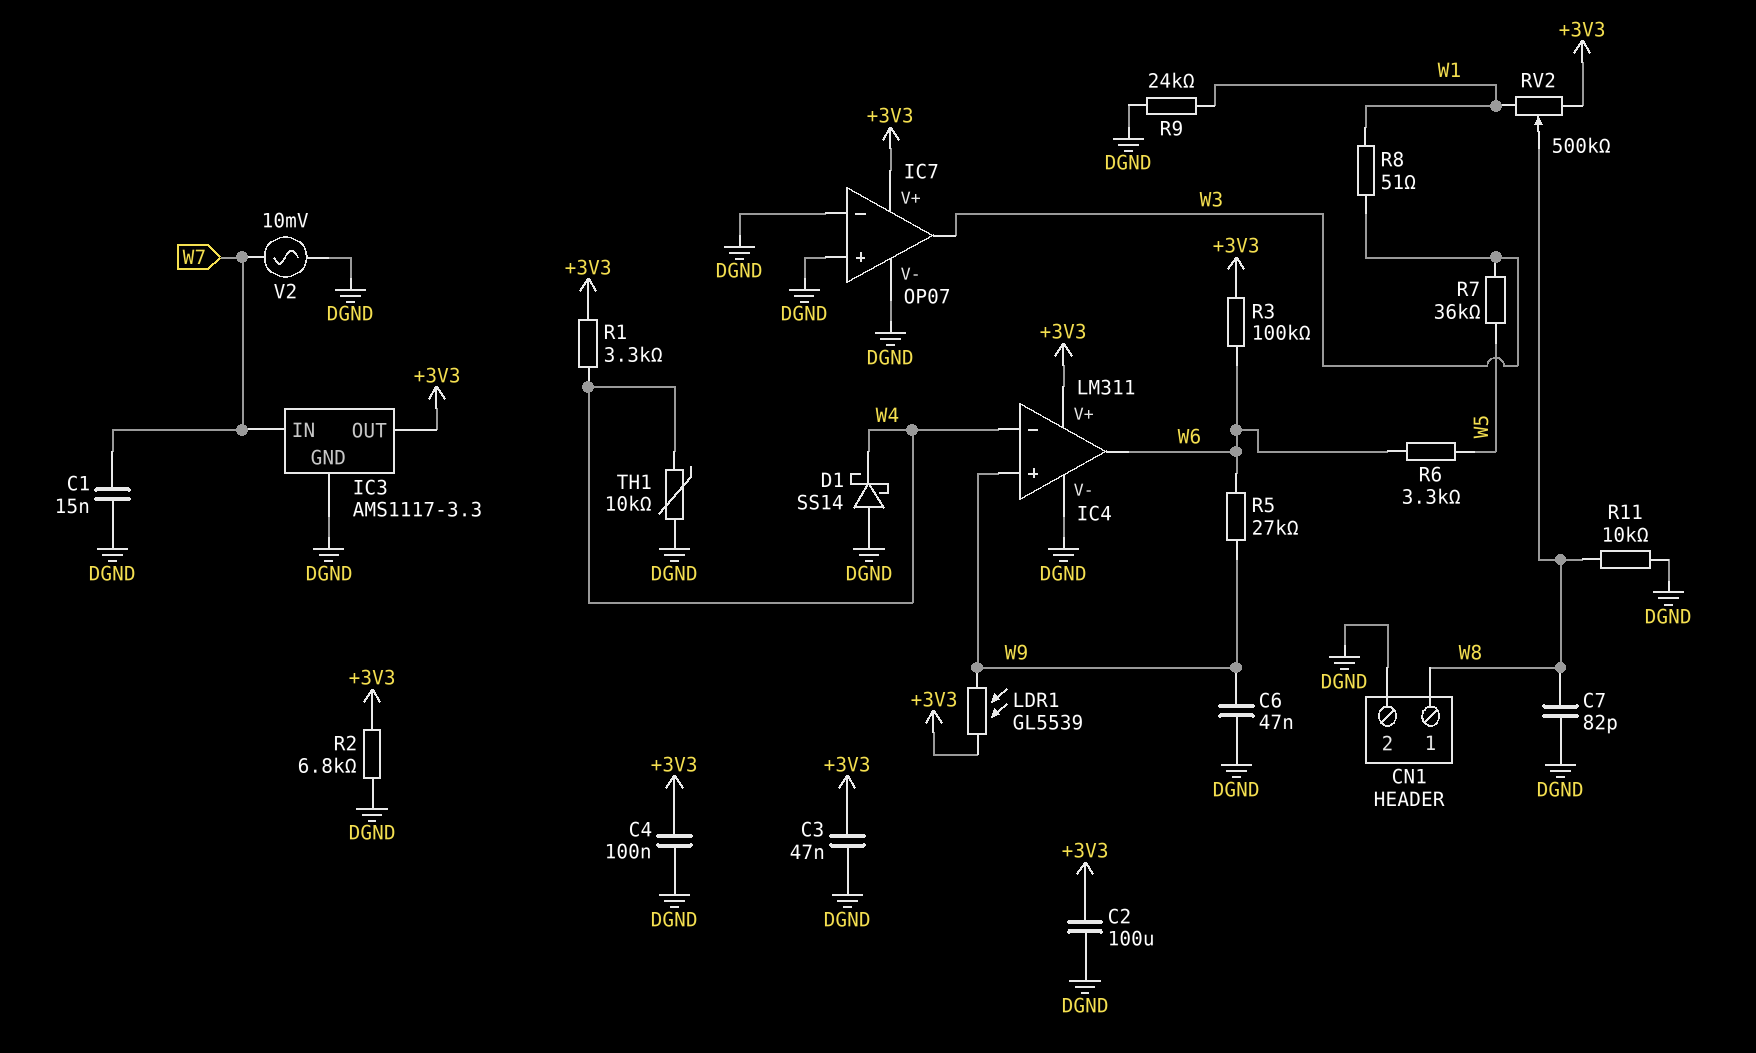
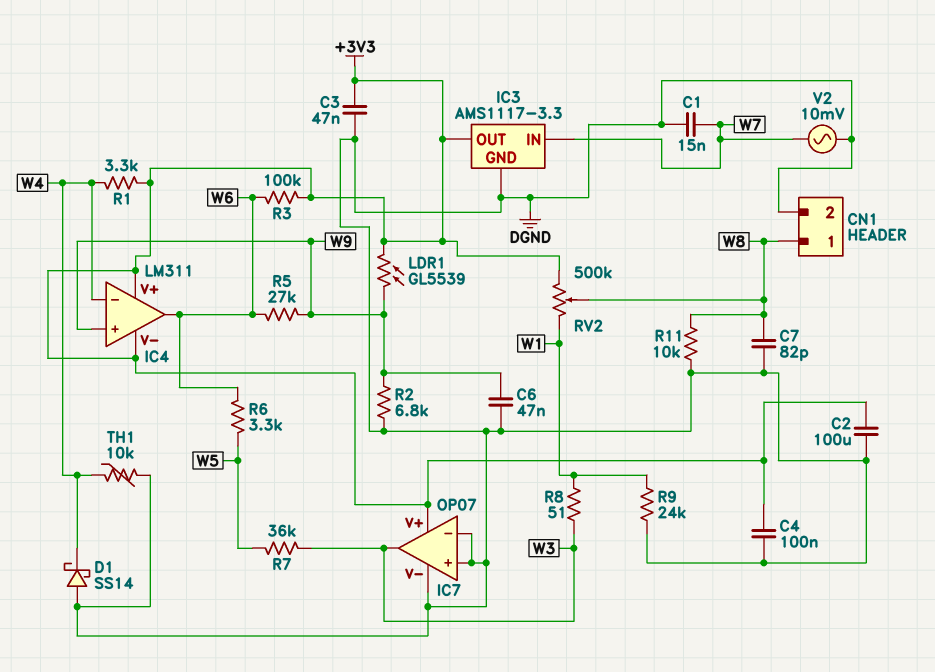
IC4 pin V-: DGND -> +3V3
R2: 6.8k (+3V3, DGND) -> 6.8k (DGND, W9)

